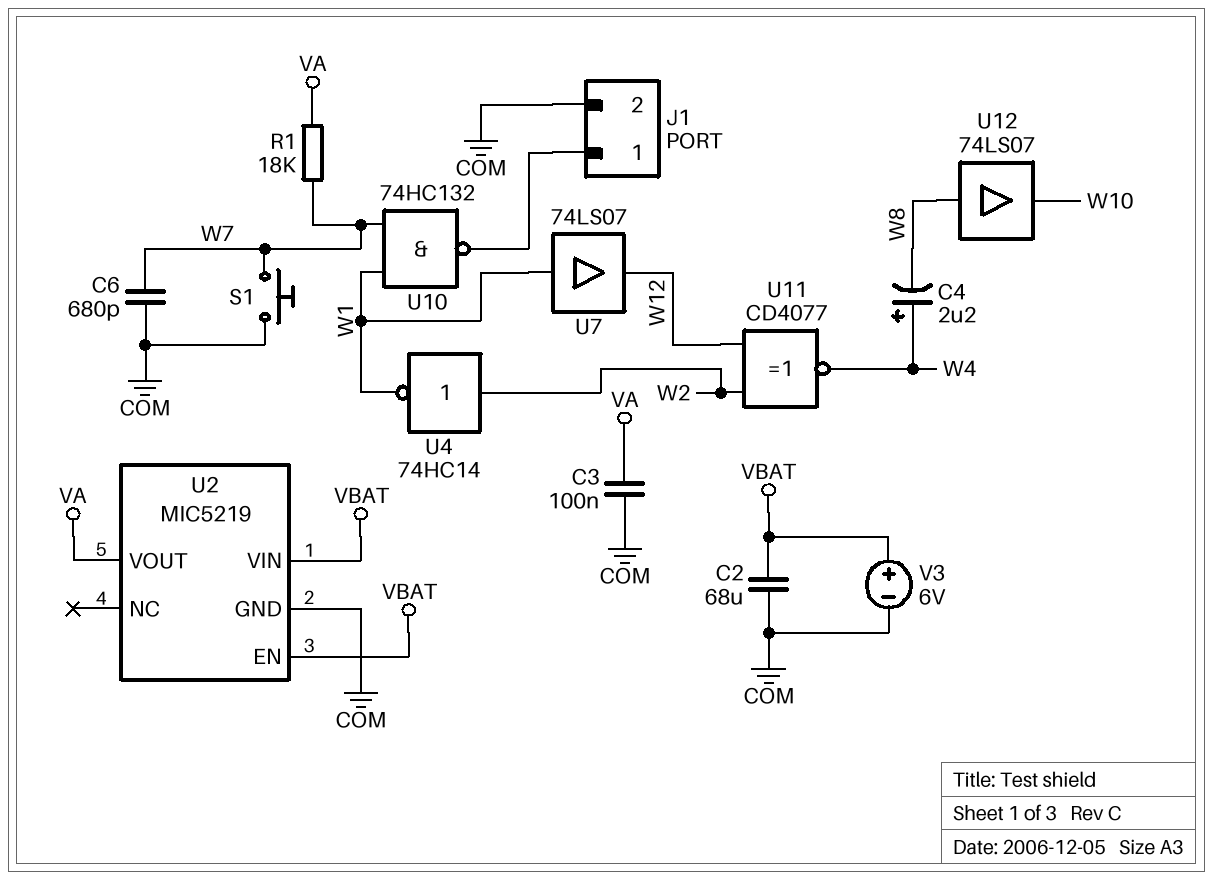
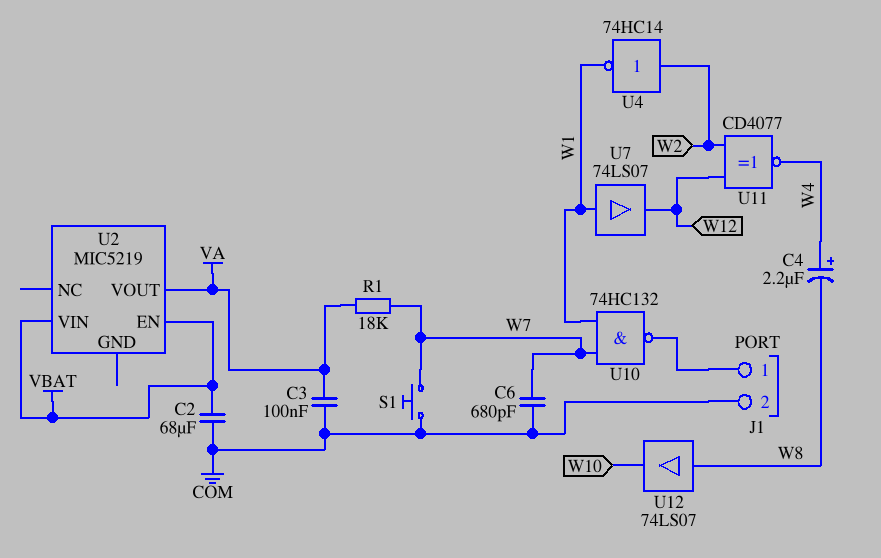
U2 pin GND: COM -> none
V3: 6V (plus VBAT, minus COM) -> none

